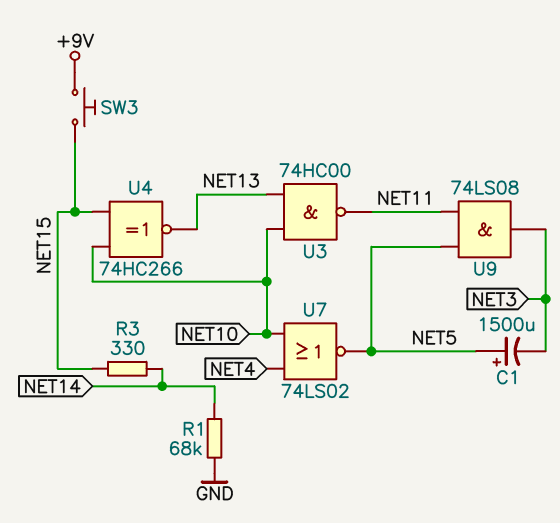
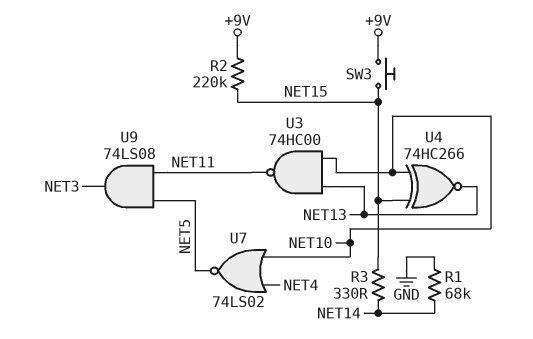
C1: 1500uF (plus NET5, minus NET3) -> none
R2: none -> 220k (+9V, NET15)

